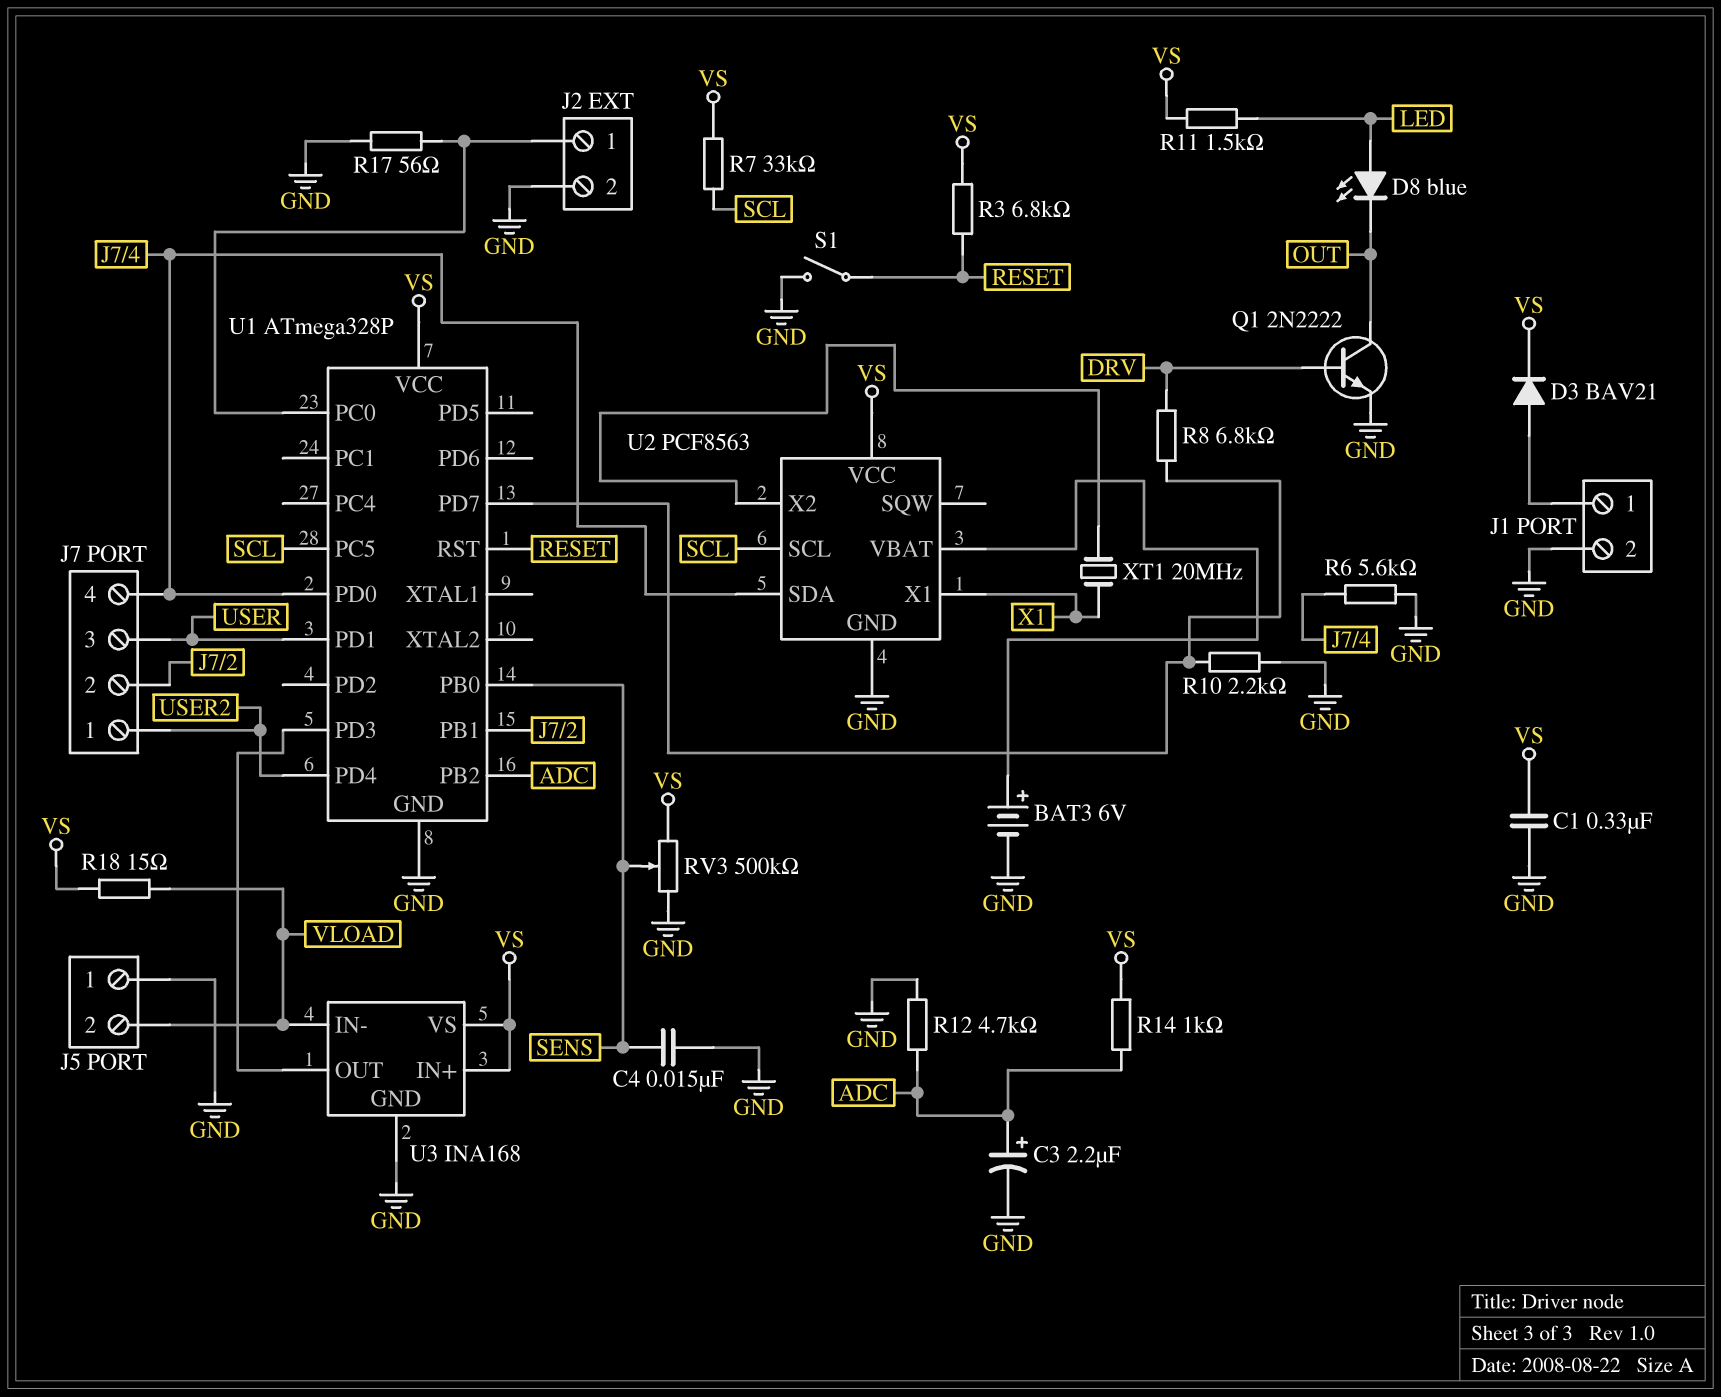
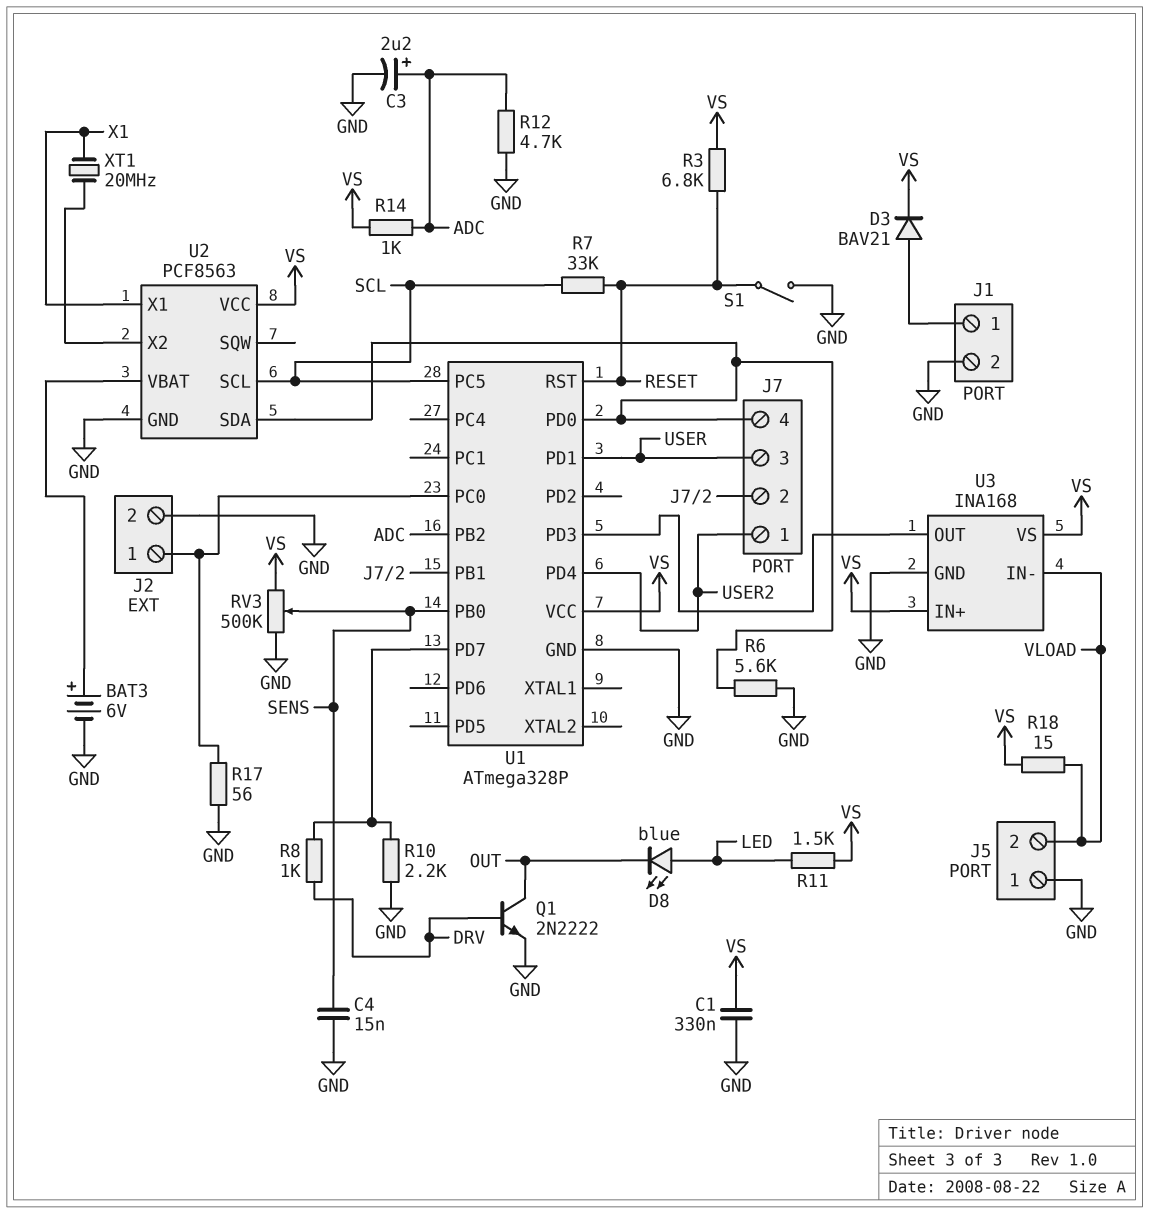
R7: 33k (SCL, VS) -> 33k (RESET, SCL)
R8: 6.8k (DRV, U1/PD7) -> 1k (DRV, U1/PD7)

